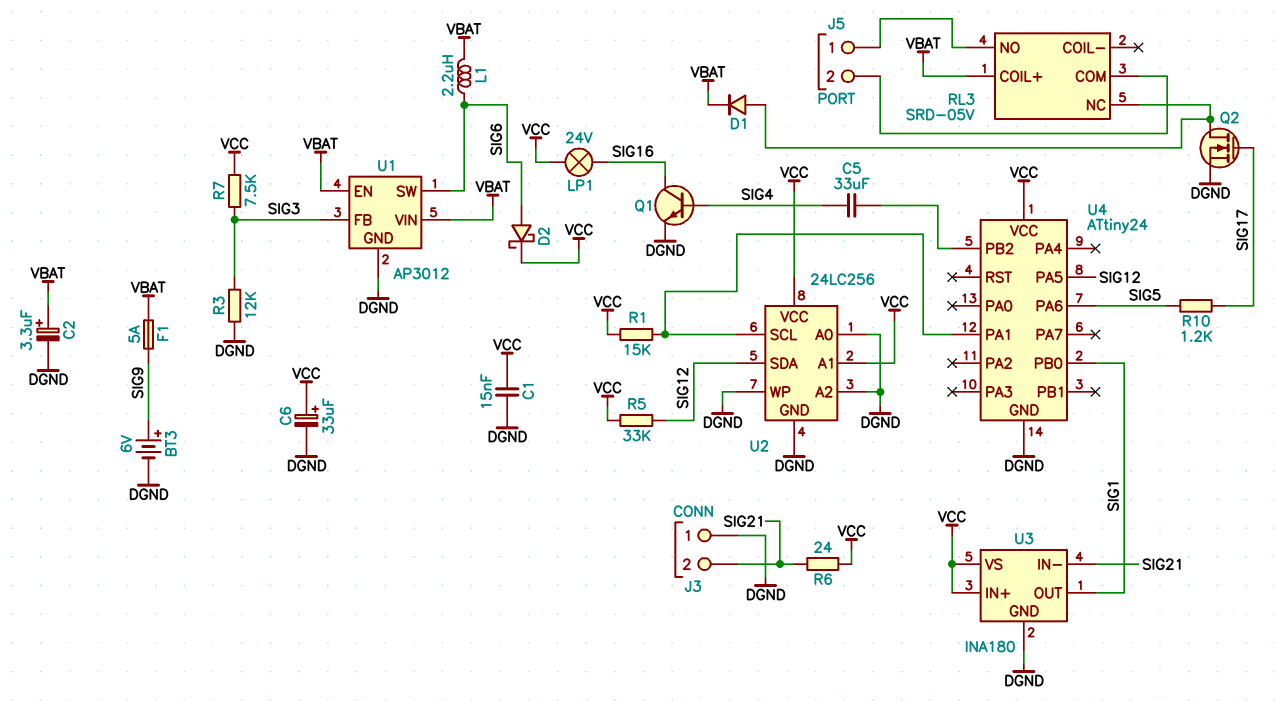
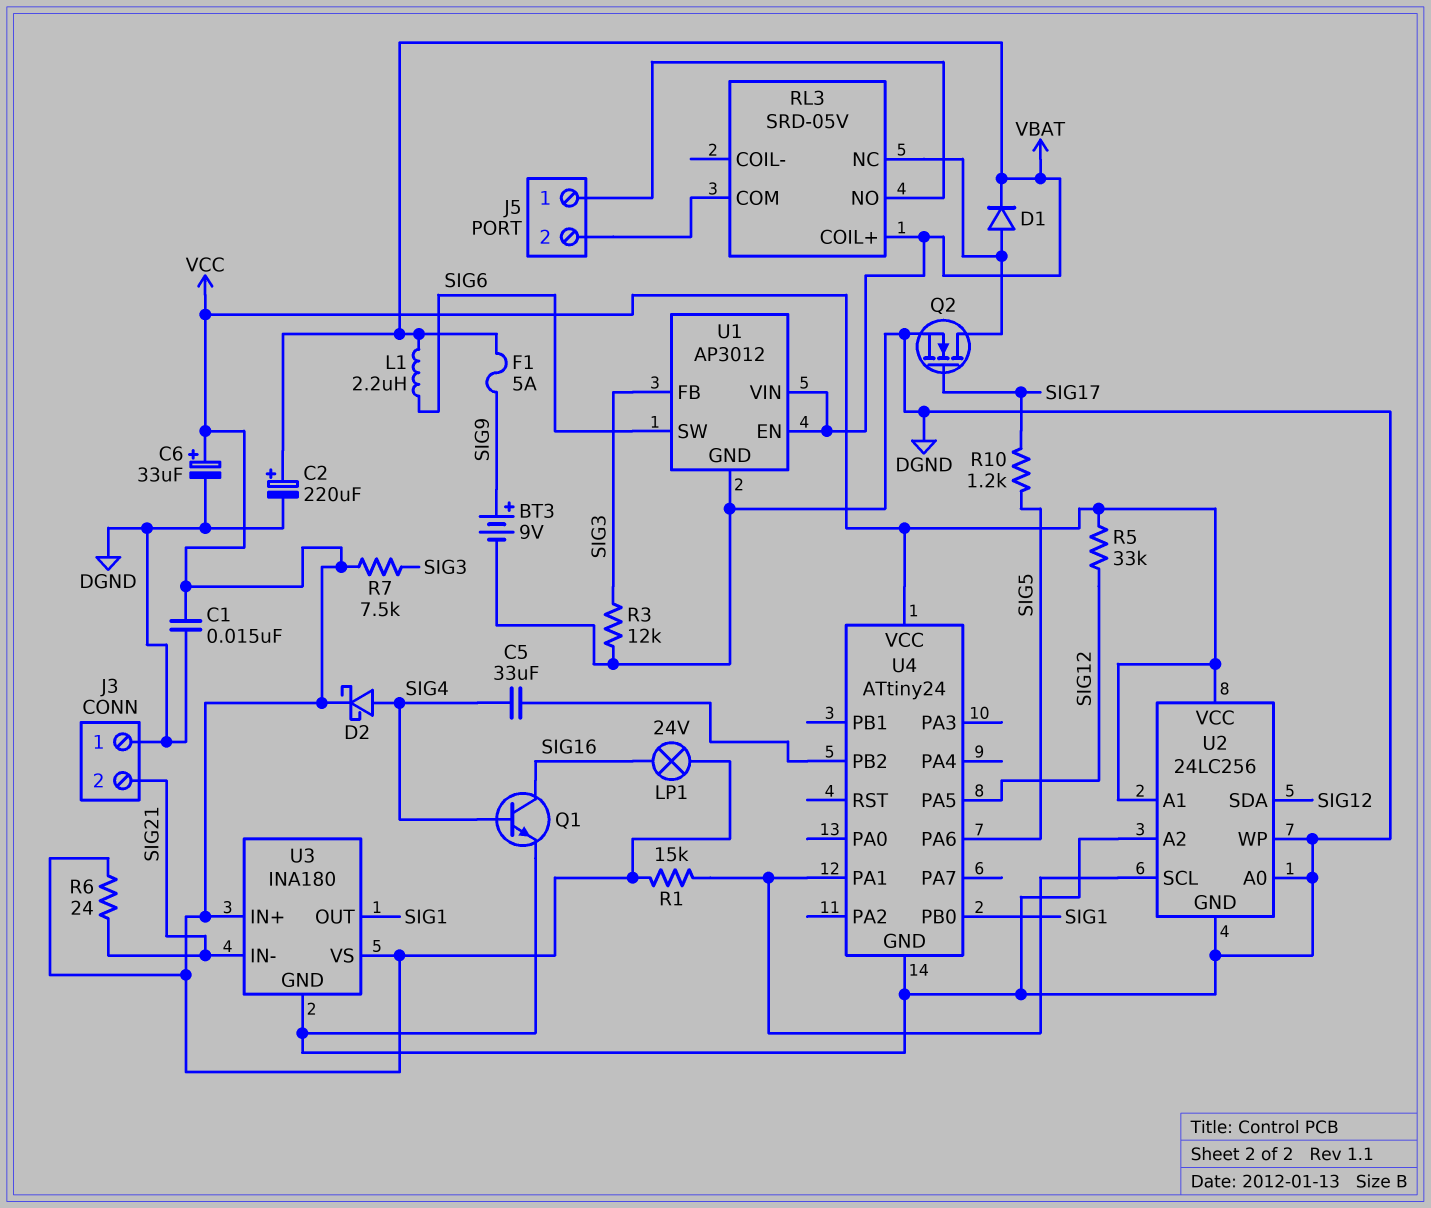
BT3: 6V (plus SIG9, minus DGND) -> 9V (plus SIG9, minus DGND)
C2: 3.3uF (plus VBAT, minus DGND) -> 220uF (plus VBAT, minus DGND)
D2: schottky (A SIG6, K VCC) -> schottky (A SIG4, K VCC)

